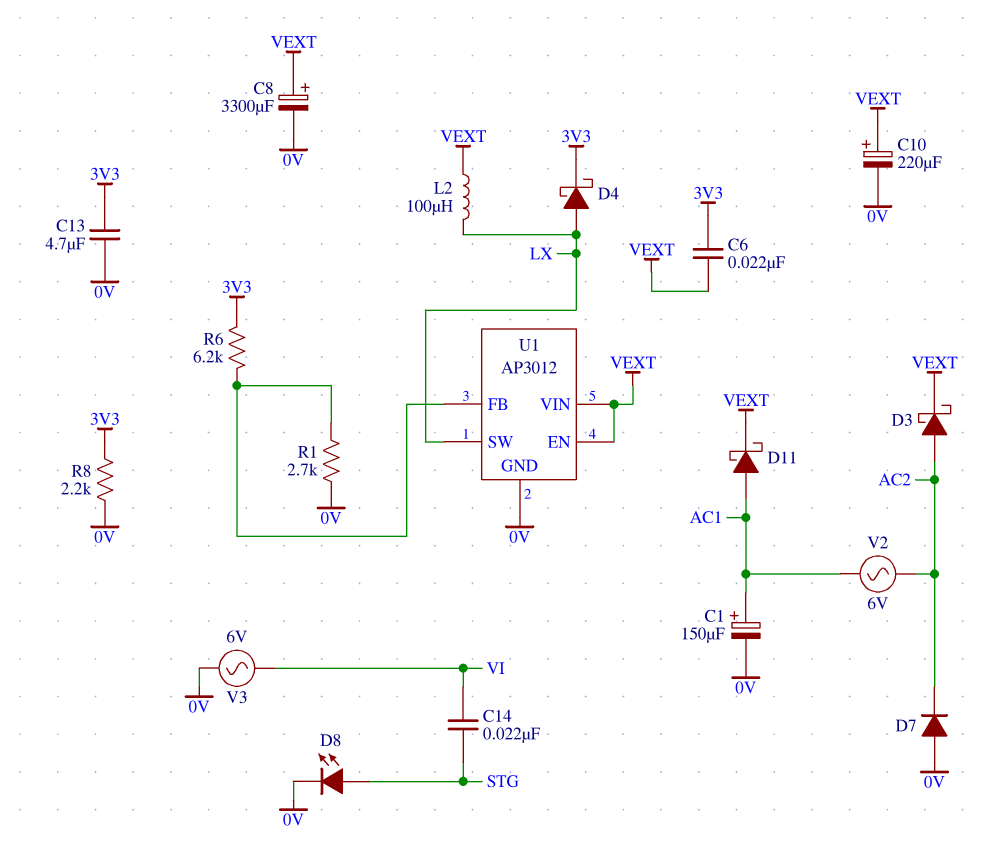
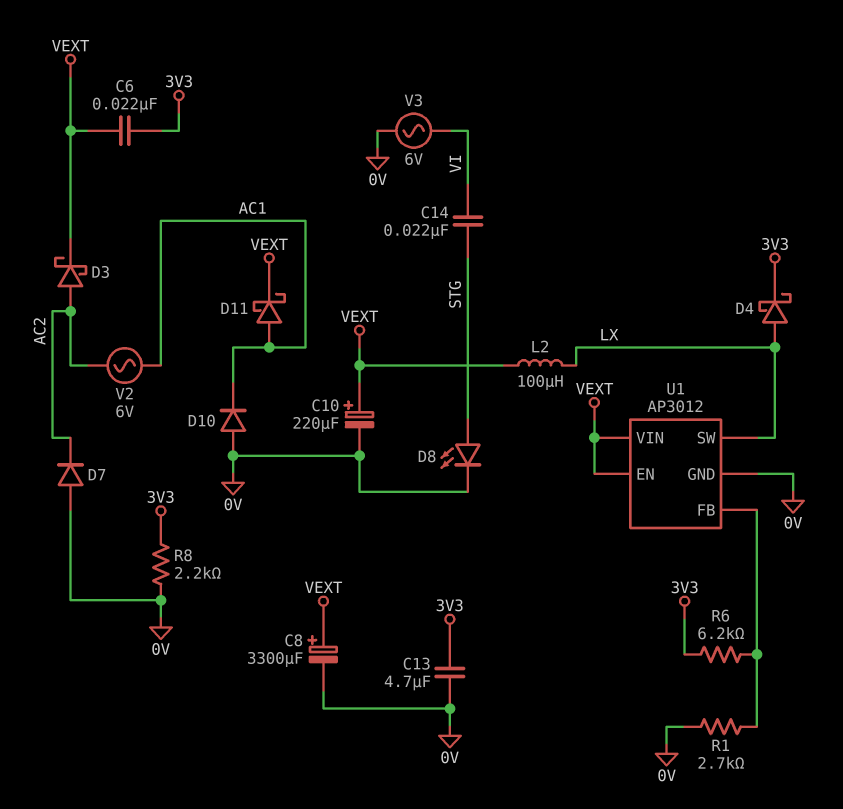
C1: 150uF (plus AC1, minus 0V) -> none
D10: none -> diode (A 0V, K AC1)

